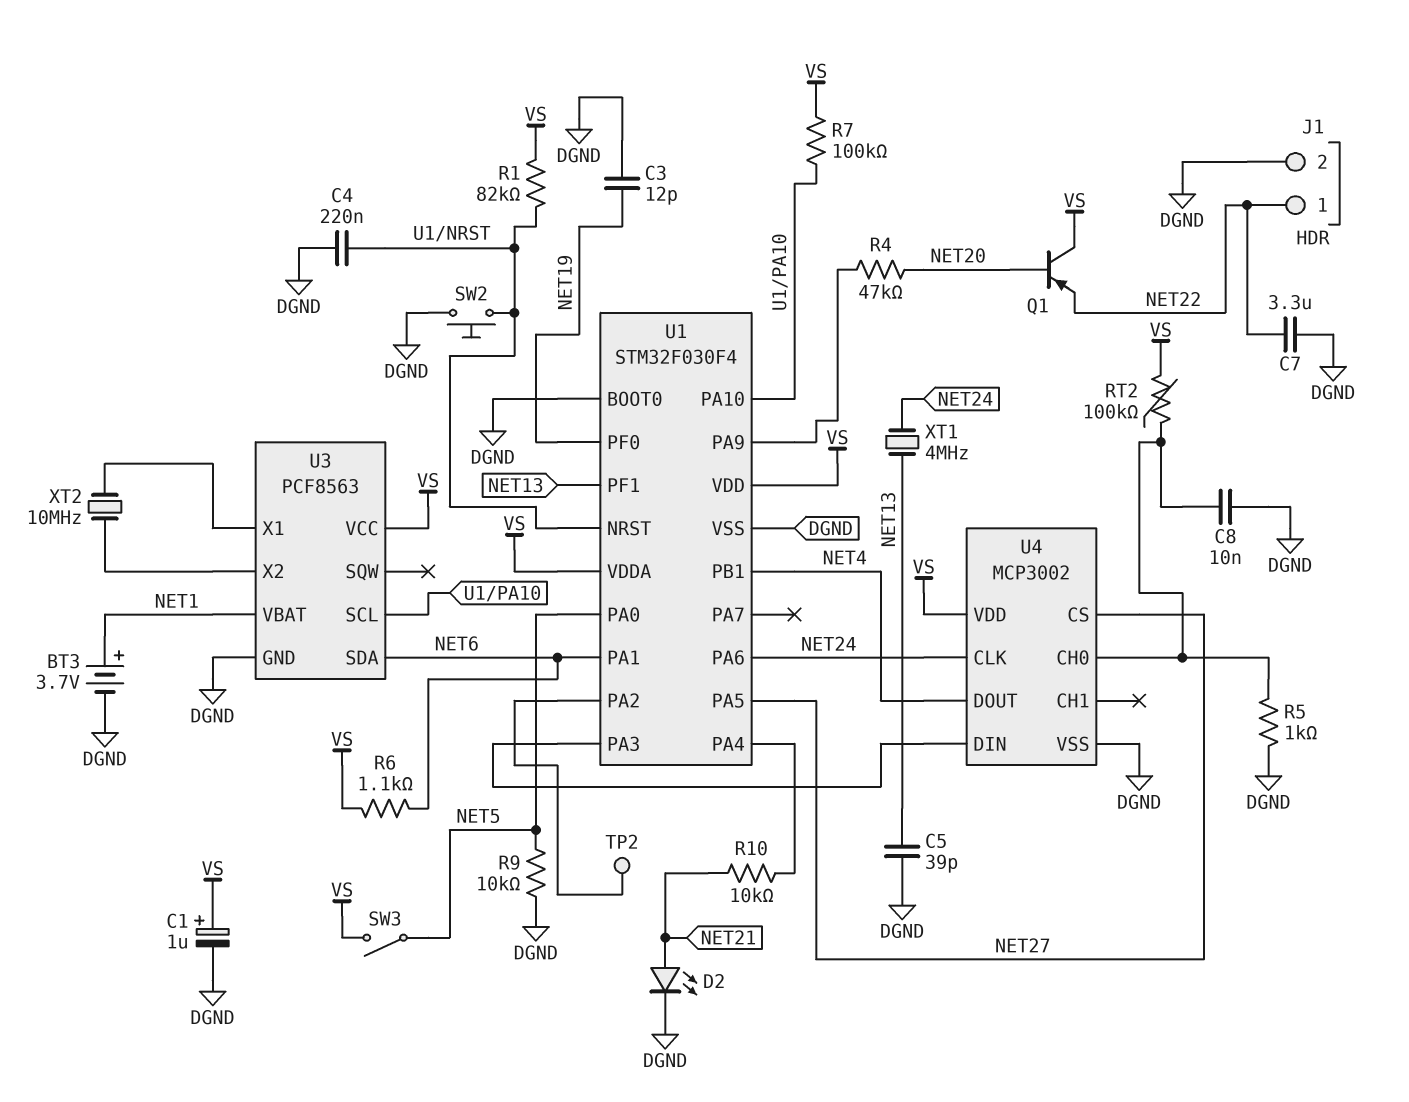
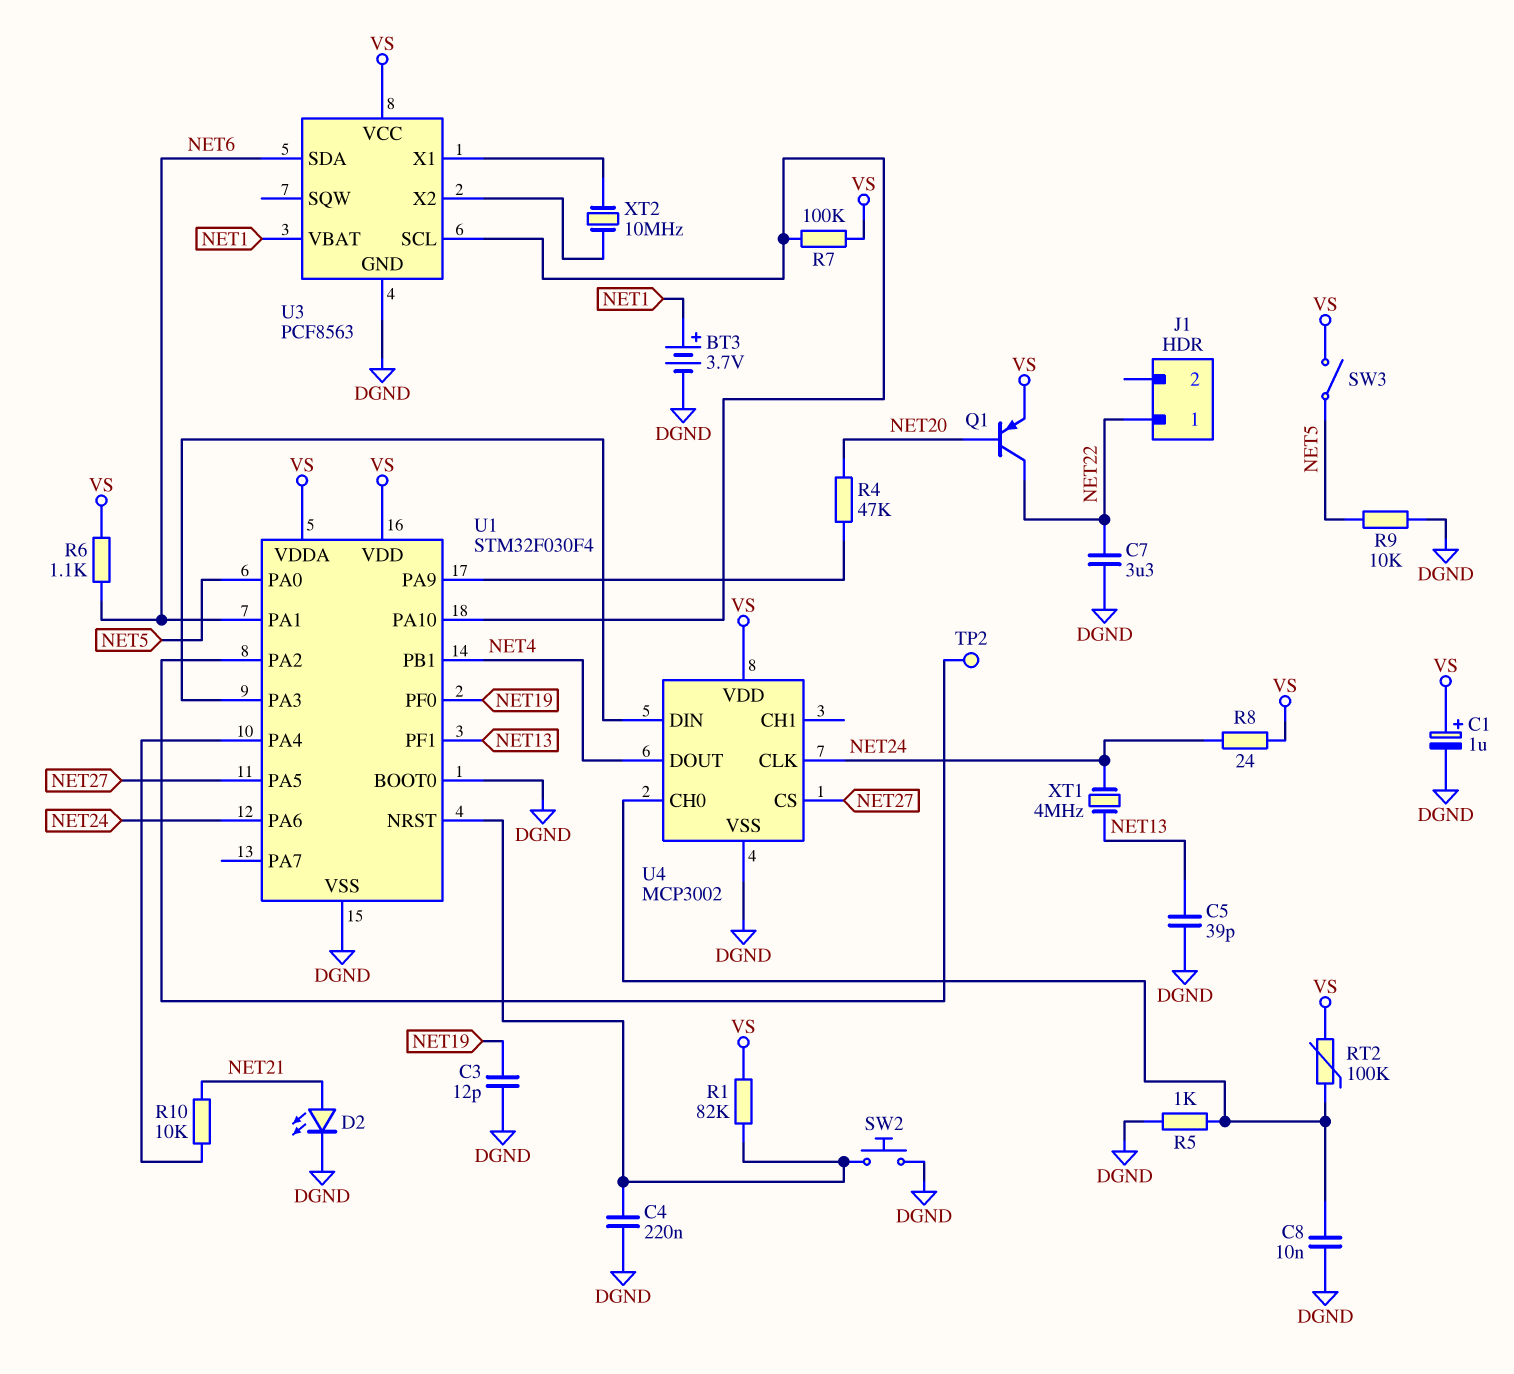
J1 pin 2: DGND -> none
Q1: PNP (B NET20, C VS, E NET22) -> PNP (B NET20, C NET22, E VS)
R8: none -> 24 (NET24, VS)

